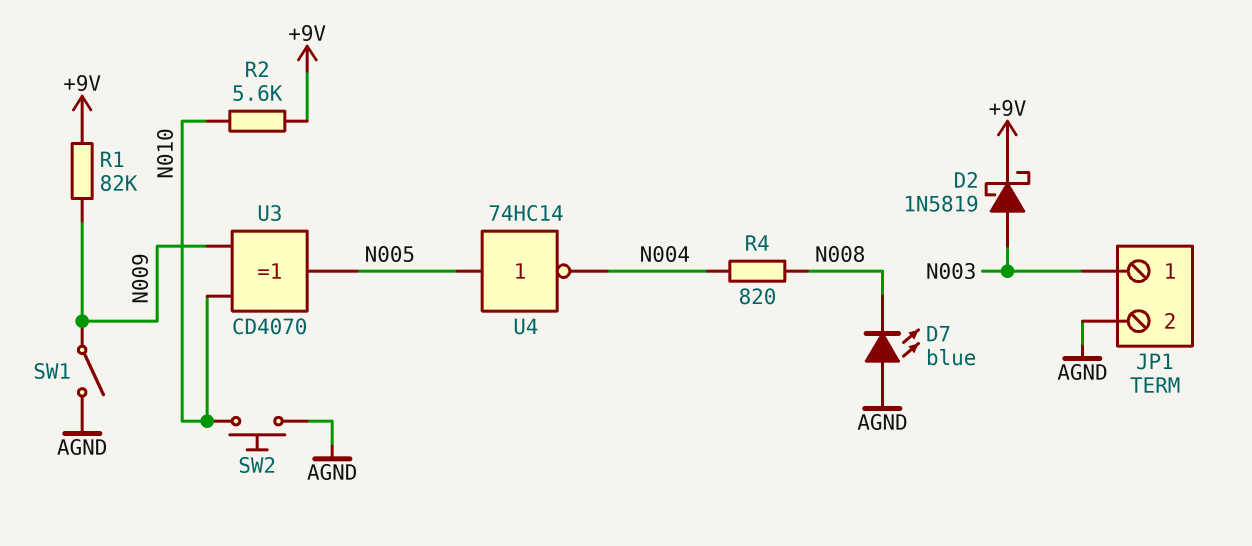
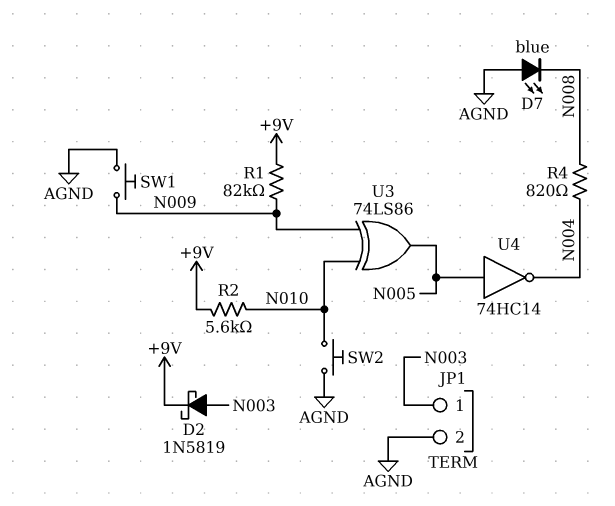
SW1: switch (AGND, N009) -> button (AGND, N009)
U3: XOR CD4070 (in N009, in N010, out N005) -> XOR 74LS86 (in N009, in N010, out N005)

